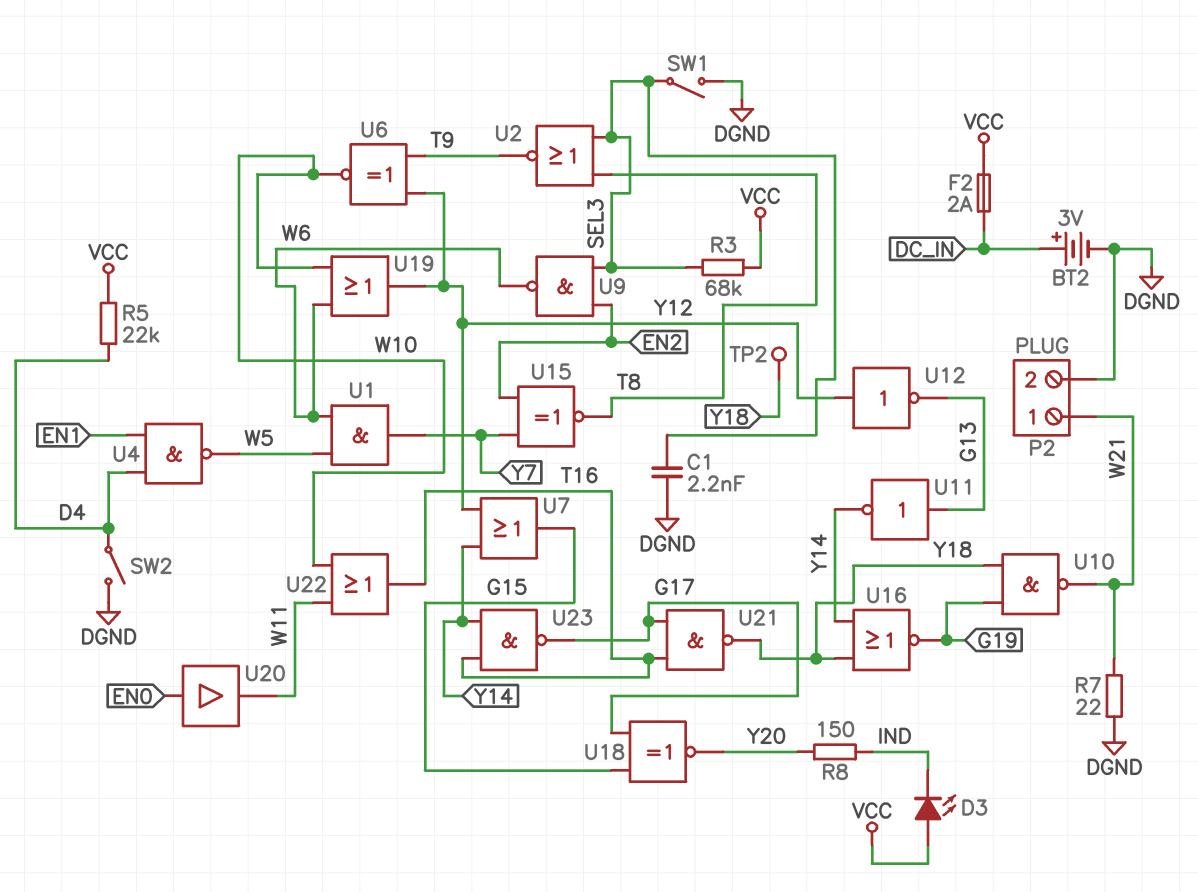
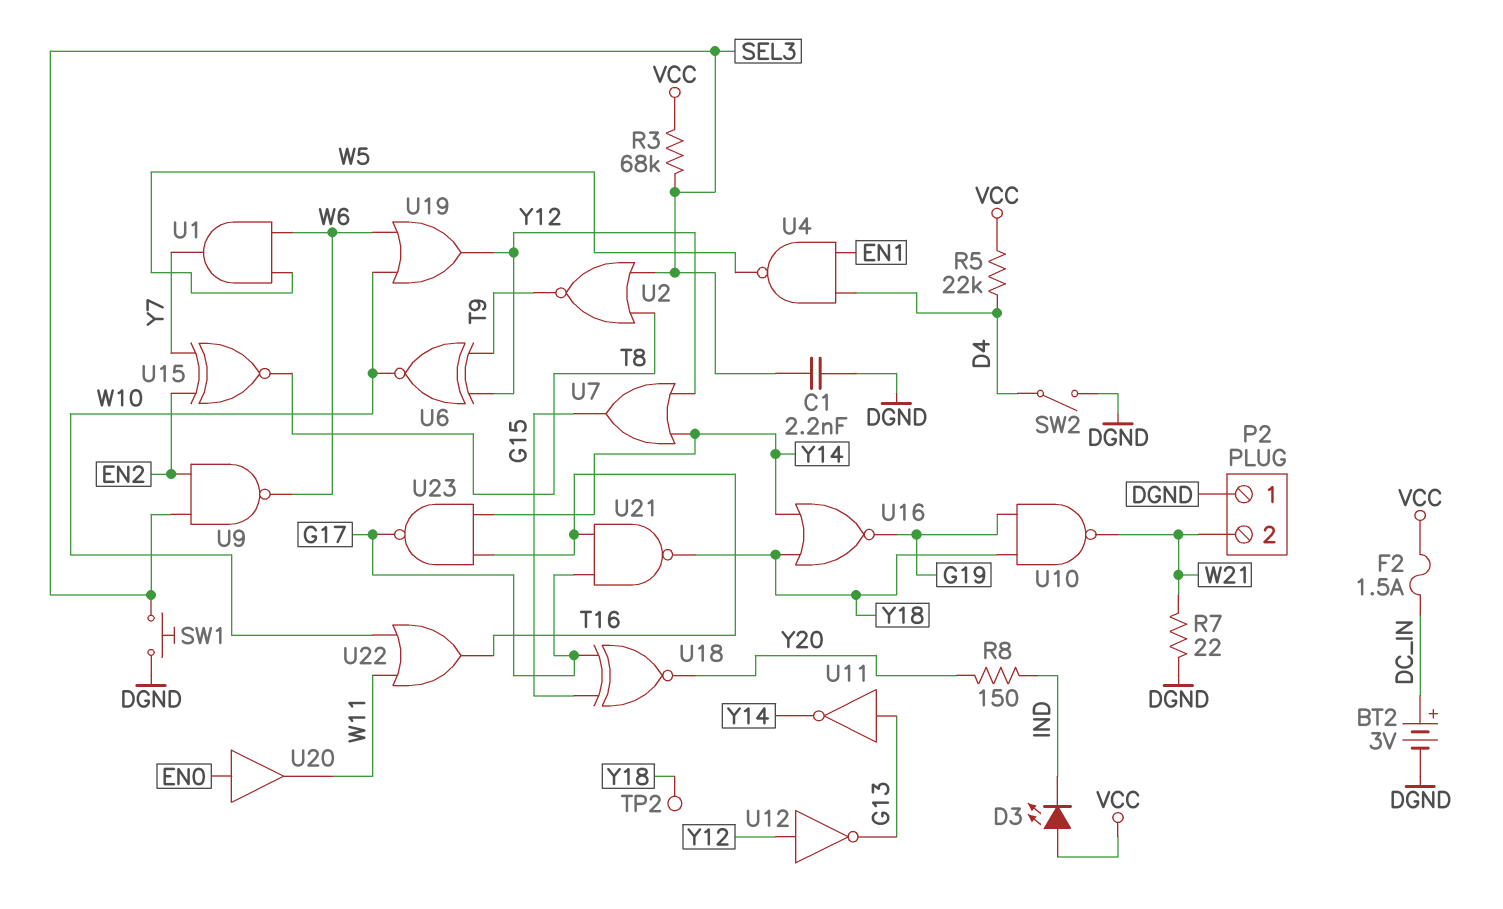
F2: 2A (DC_IN, VCC) -> 1.5A (DC_IN, VCC)
P2 pin 1: W21 -> DGND
P2 pin 2: DGND -> W21
SW1: switch (DGND, SEL3) -> button (DGND, SEL3)

